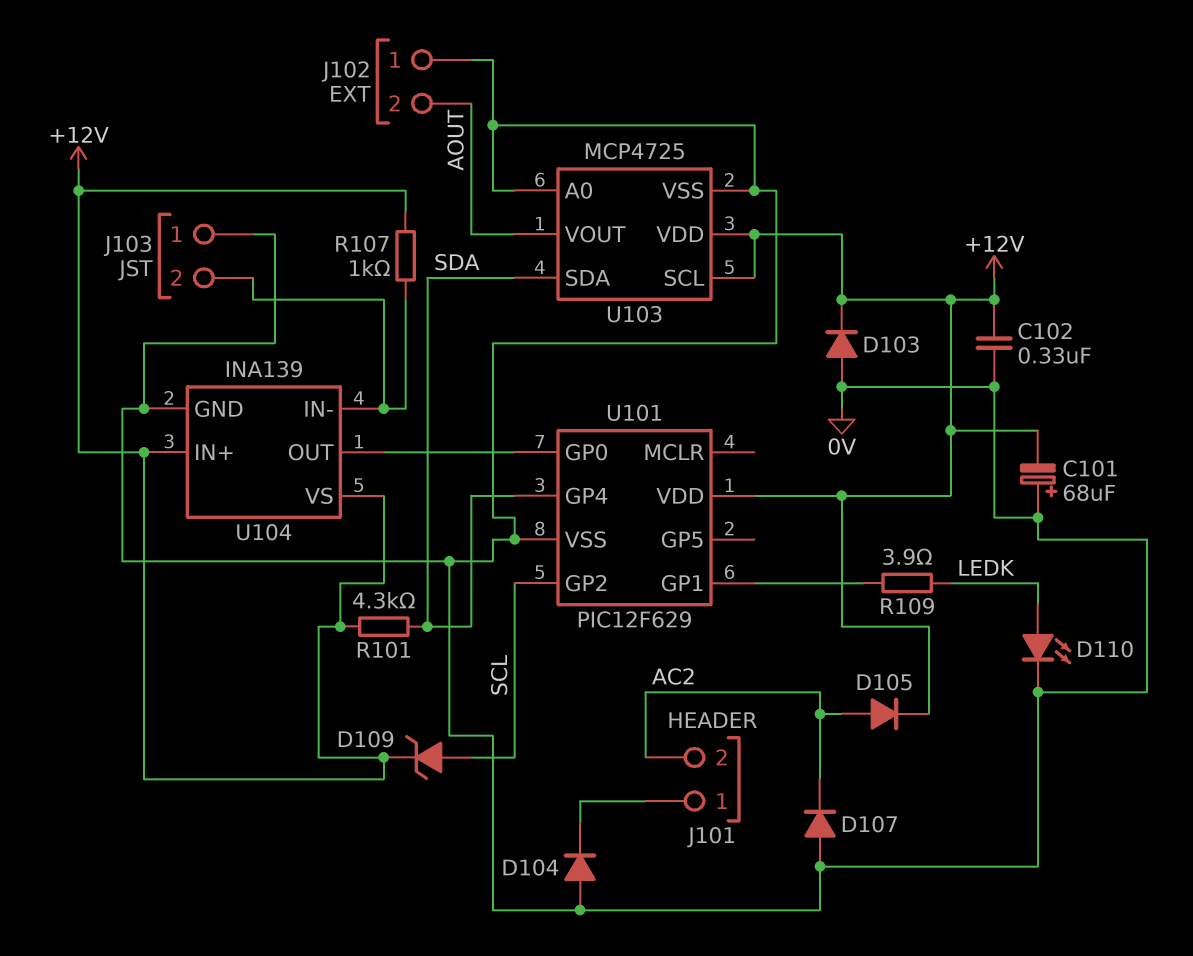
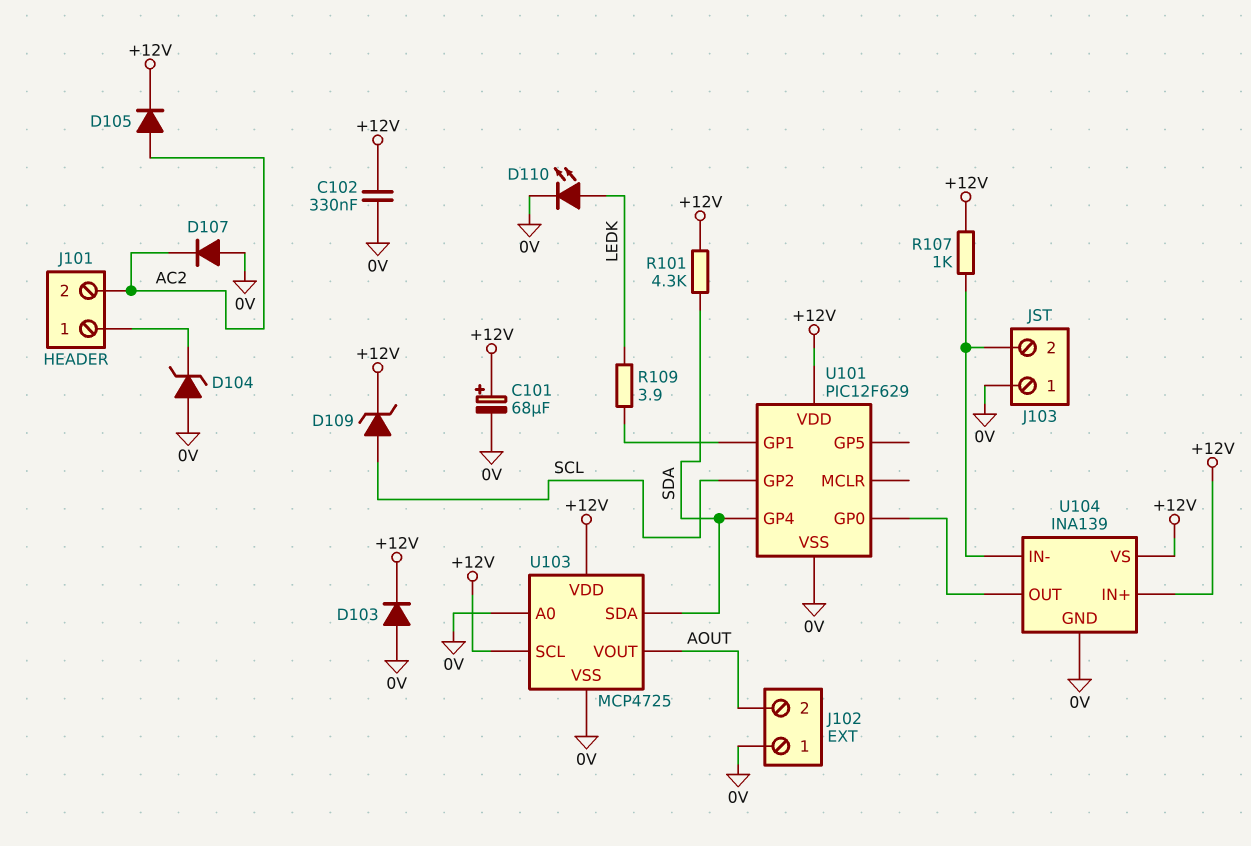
C101: 68uF (plus 0V, minus +12V) -> 68uF (plus +12V, minus 0V)
D104: diode (A 0V, K J101/1) -> zener (A 0V, K J101/1)

